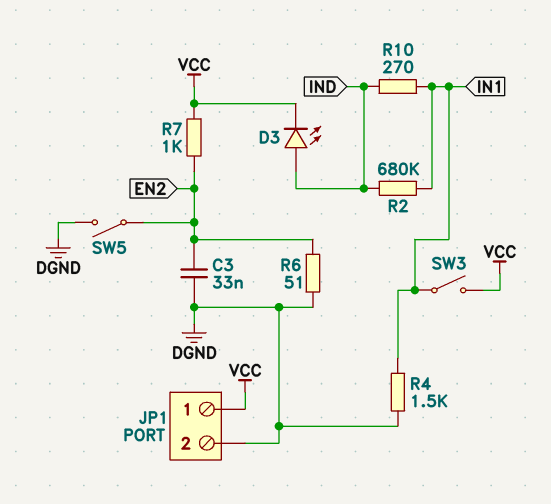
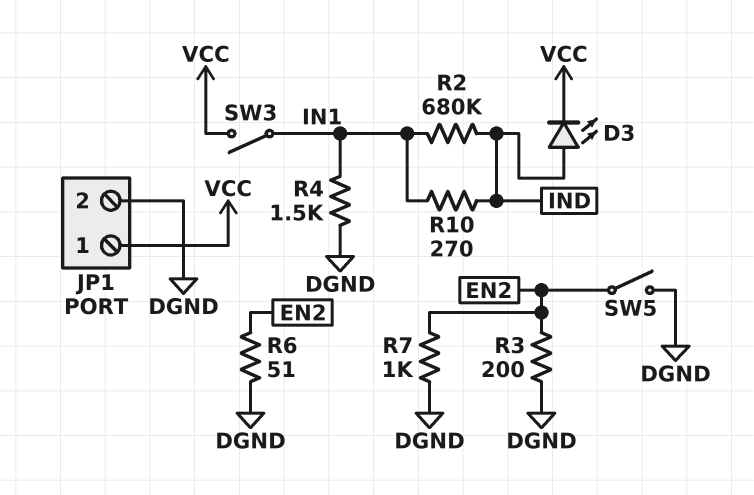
C3: 33nF (DGND, EN2) -> none
R3: none -> 200 (DGND, EN2)
R7: 1k (EN2, VCC) -> 1k (DGND, EN2)

